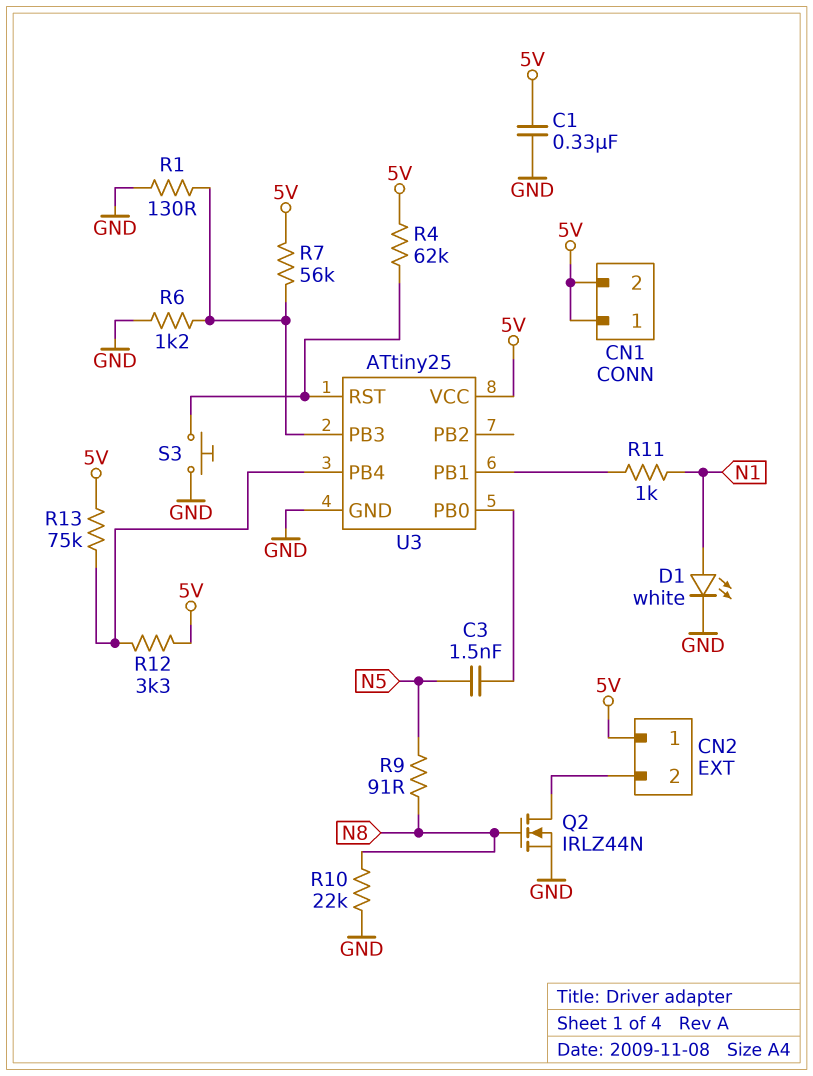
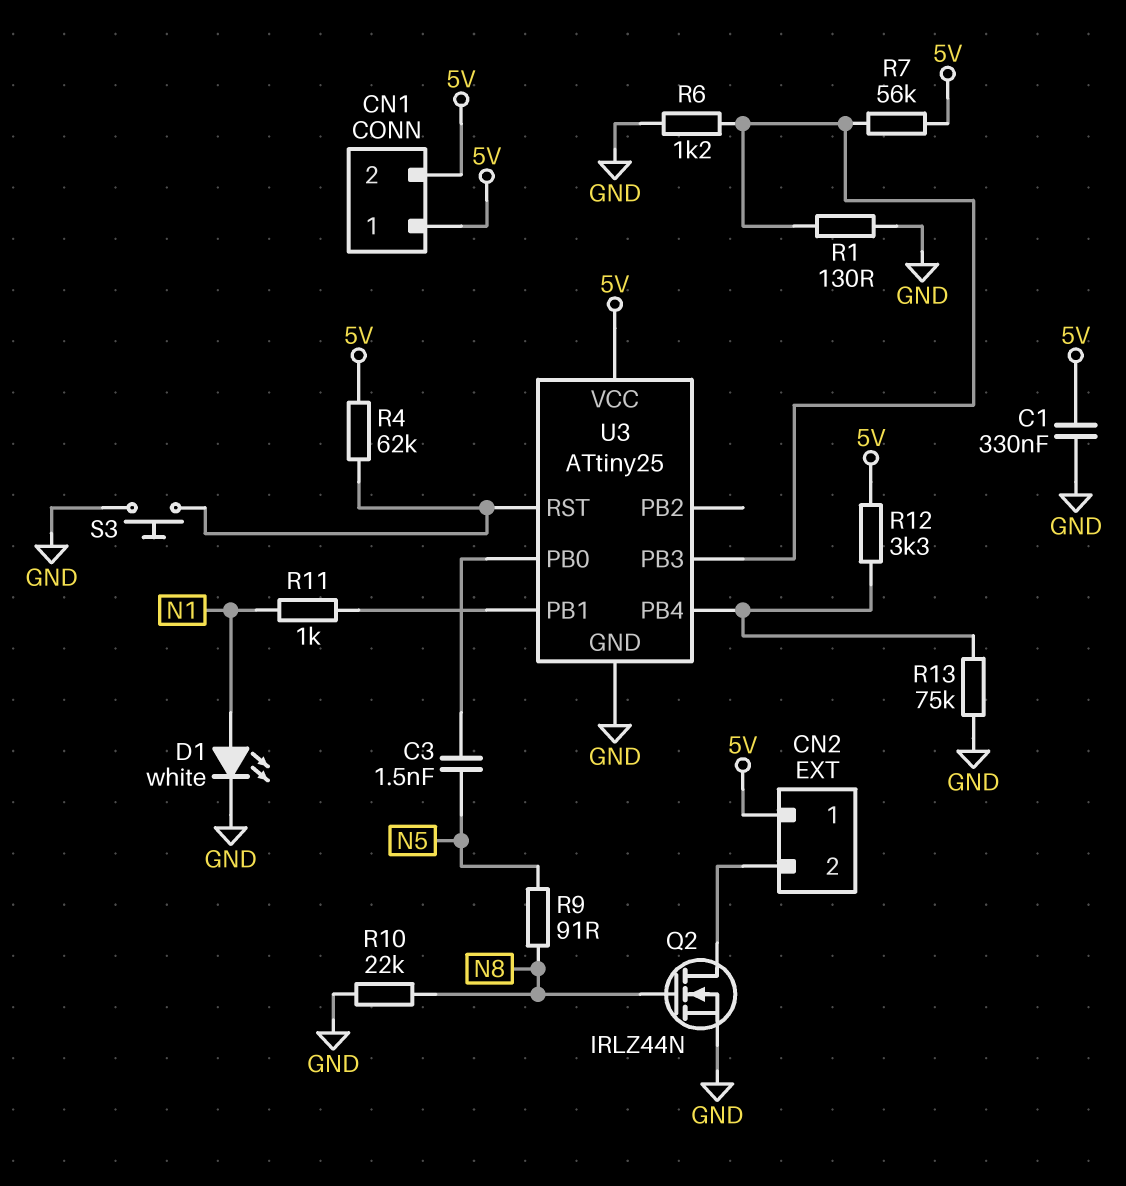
R13: 75k (5V, U3/PB4) -> 75k (GND, U3/PB4)

